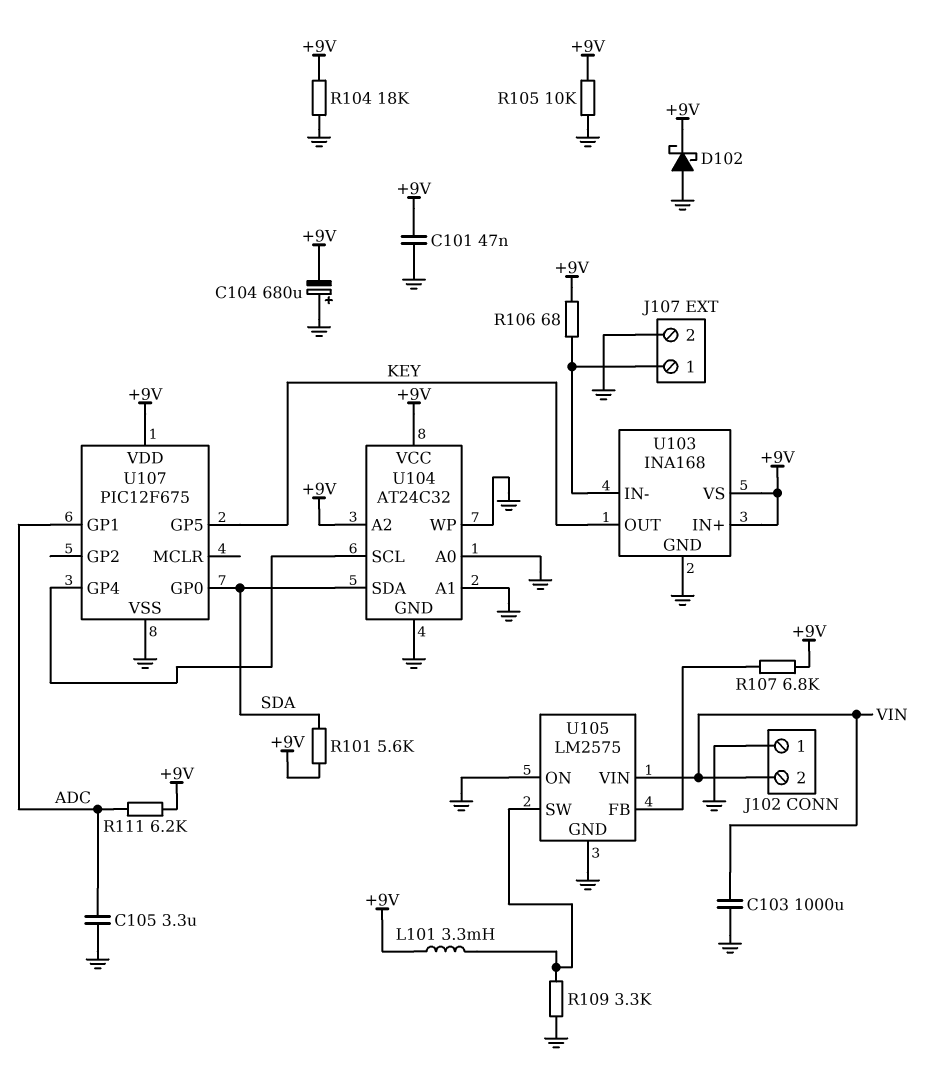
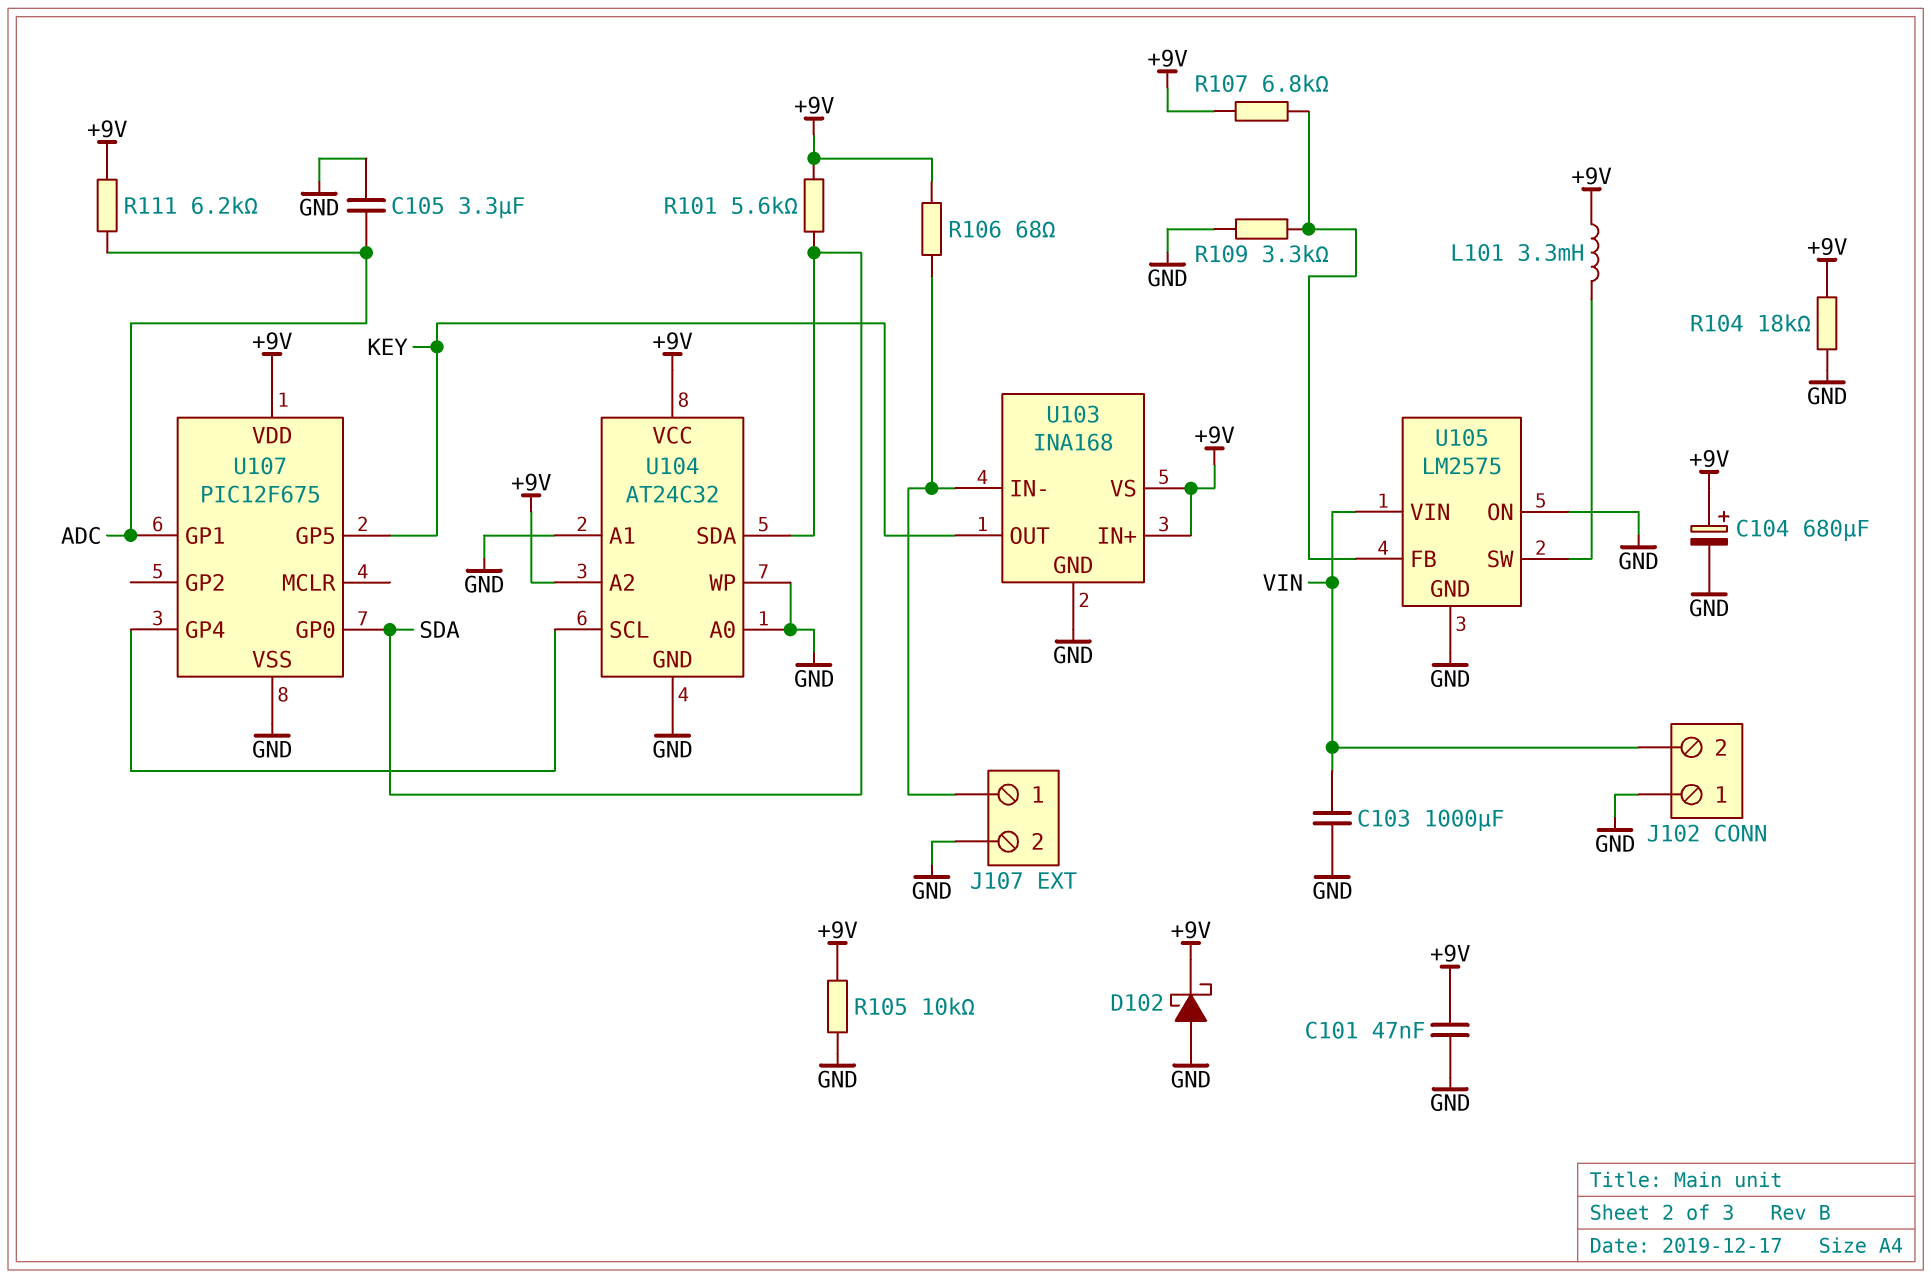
C104: 680uF (plus GND, minus +9V) -> 680uF (plus +9V, minus GND)
R109: 3.3k (GND, U105/SW) -> 3.3k (GND, U105/FB)

